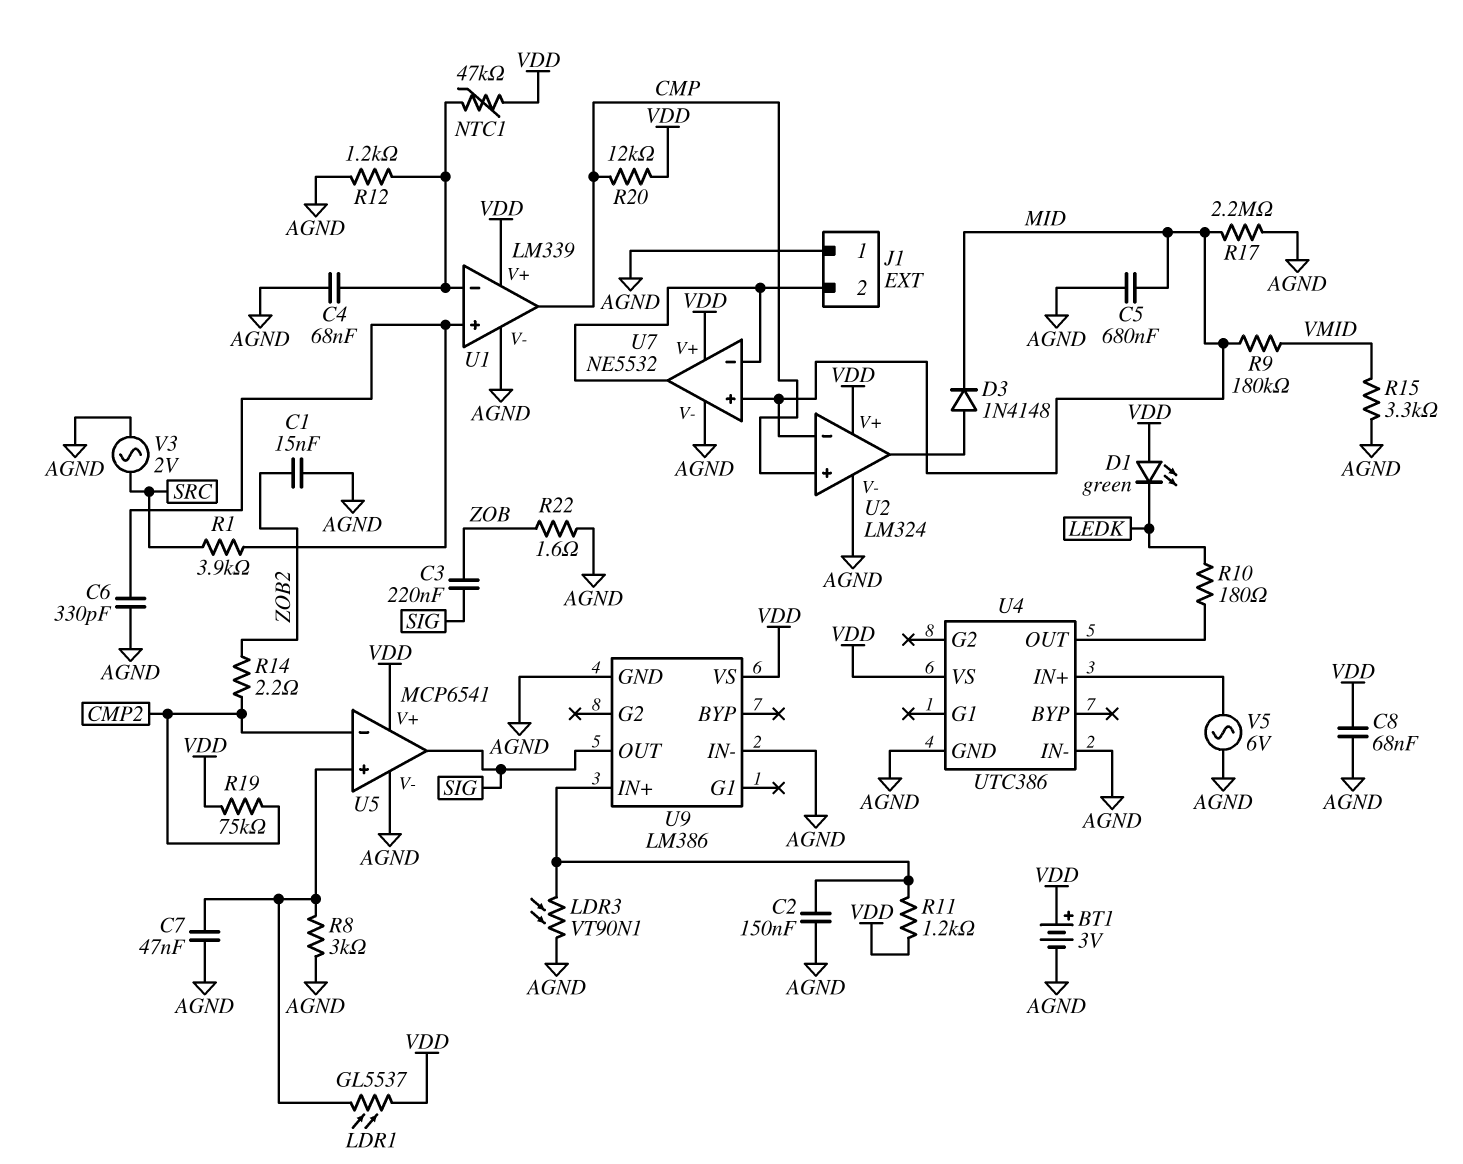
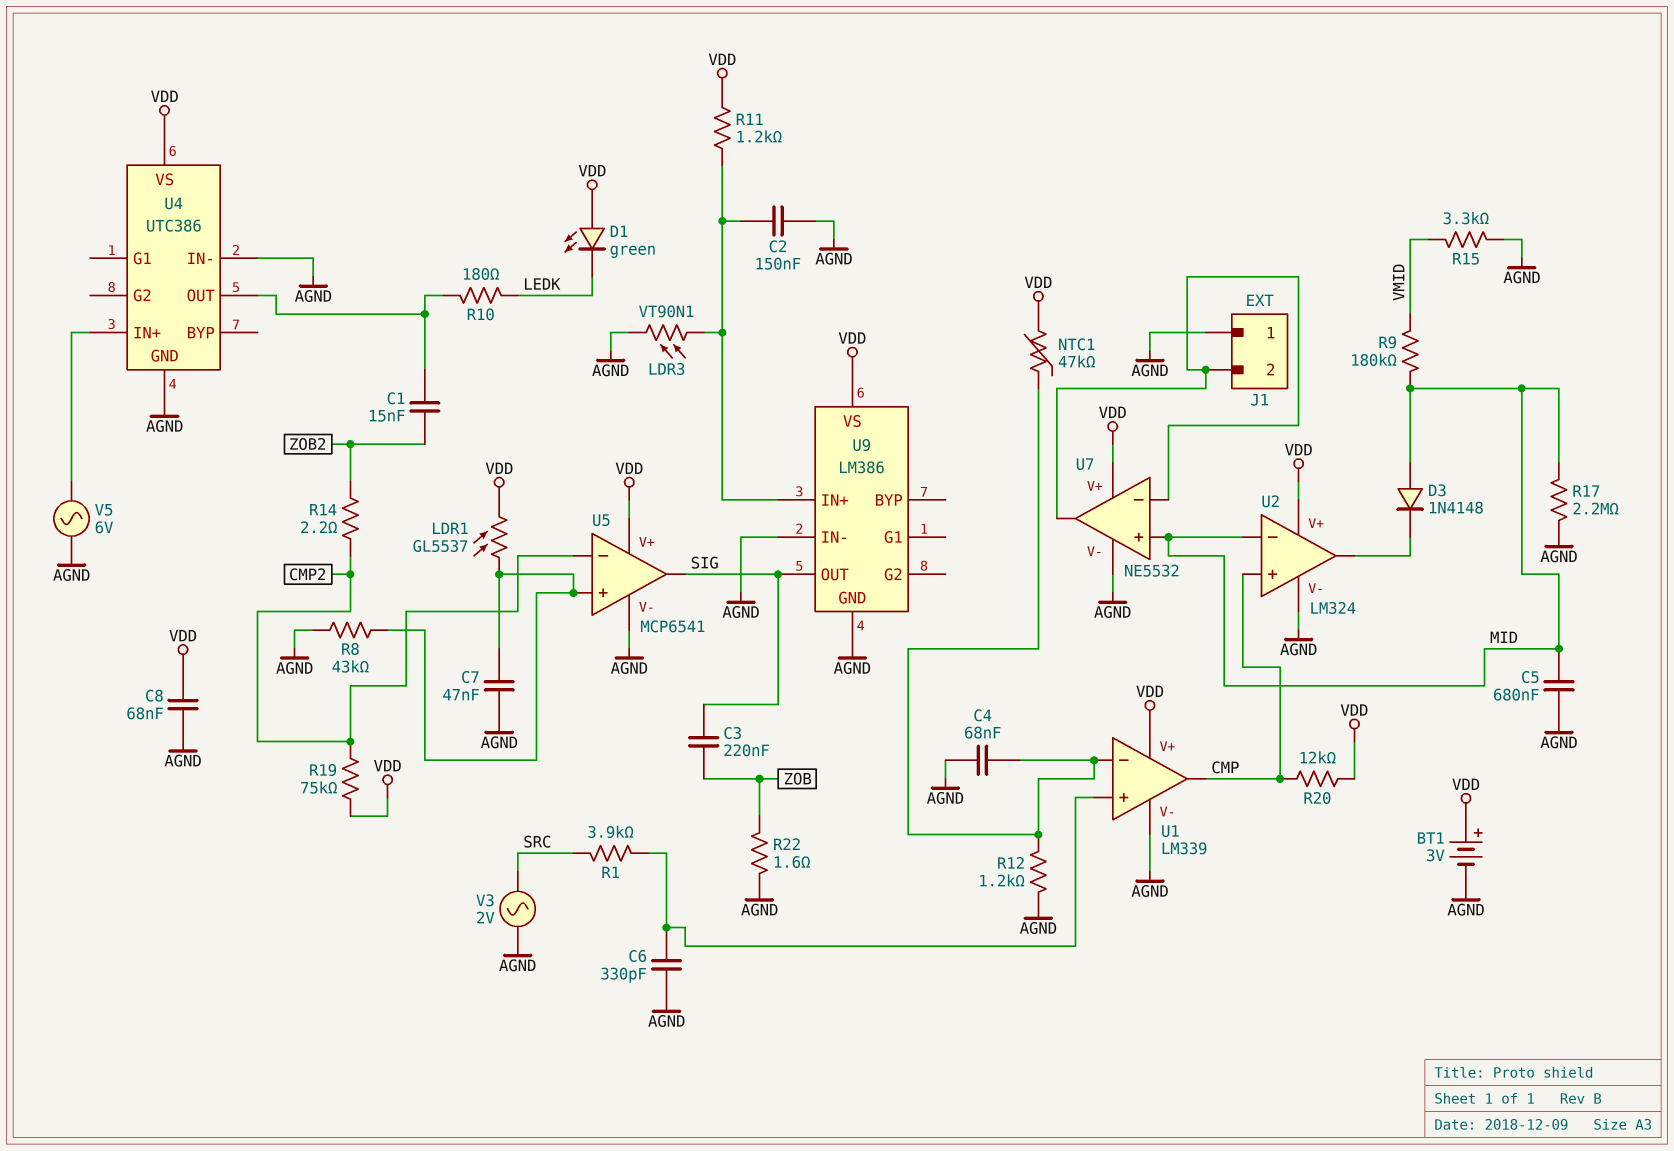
C1: 15nF (AGND, ZOB2) -> 15nF (U4/OUT, ZOB2)
D3: diode 1N4148 (A U2/out, K MID) -> diode 1N4148 (A MID, K U2/out)
R8: 3k (AGND, U5/in+) -> 43k (AGND, U5/in+)

